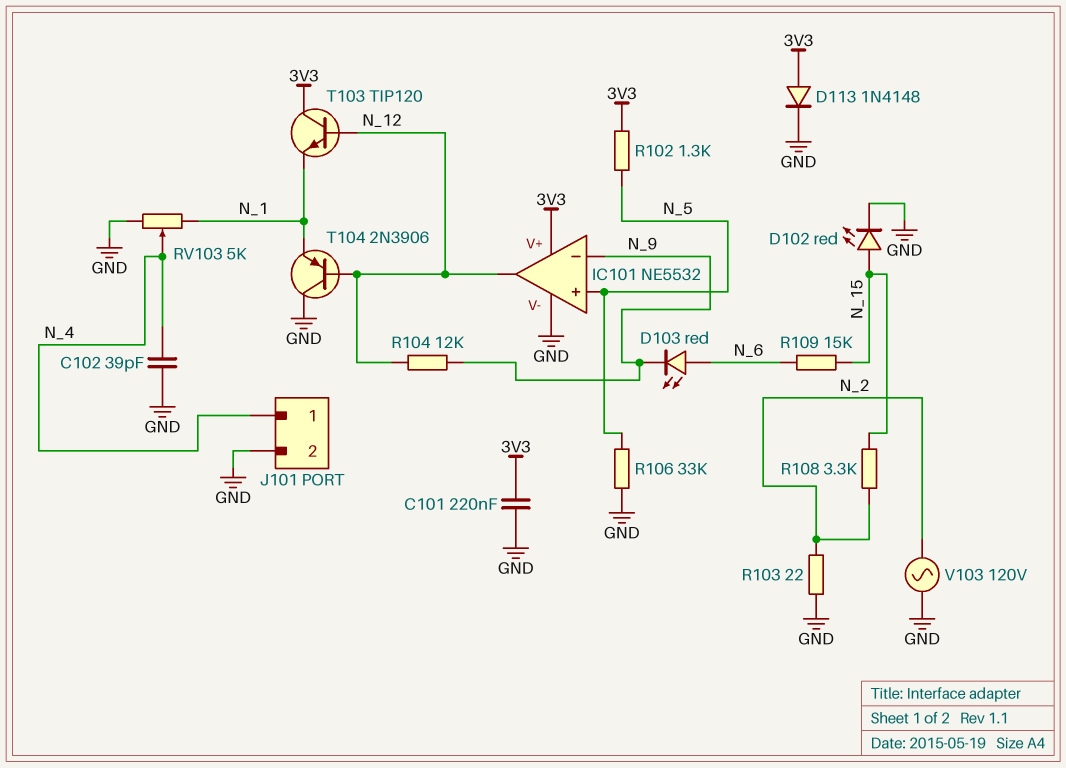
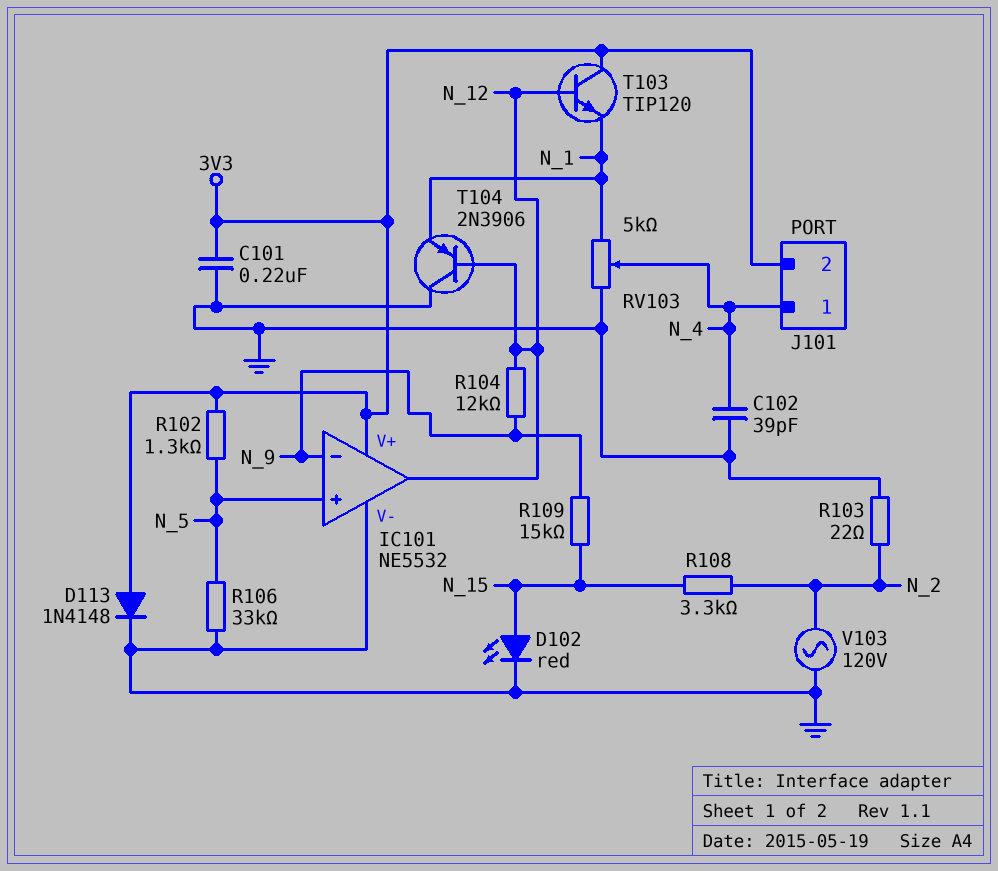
D103: LED red (A N_6, K N_9) -> none
J101 pin 2: GND -> 3V3
R109: 15k (N_6, N_15) -> 15k (N_9, N_15)

